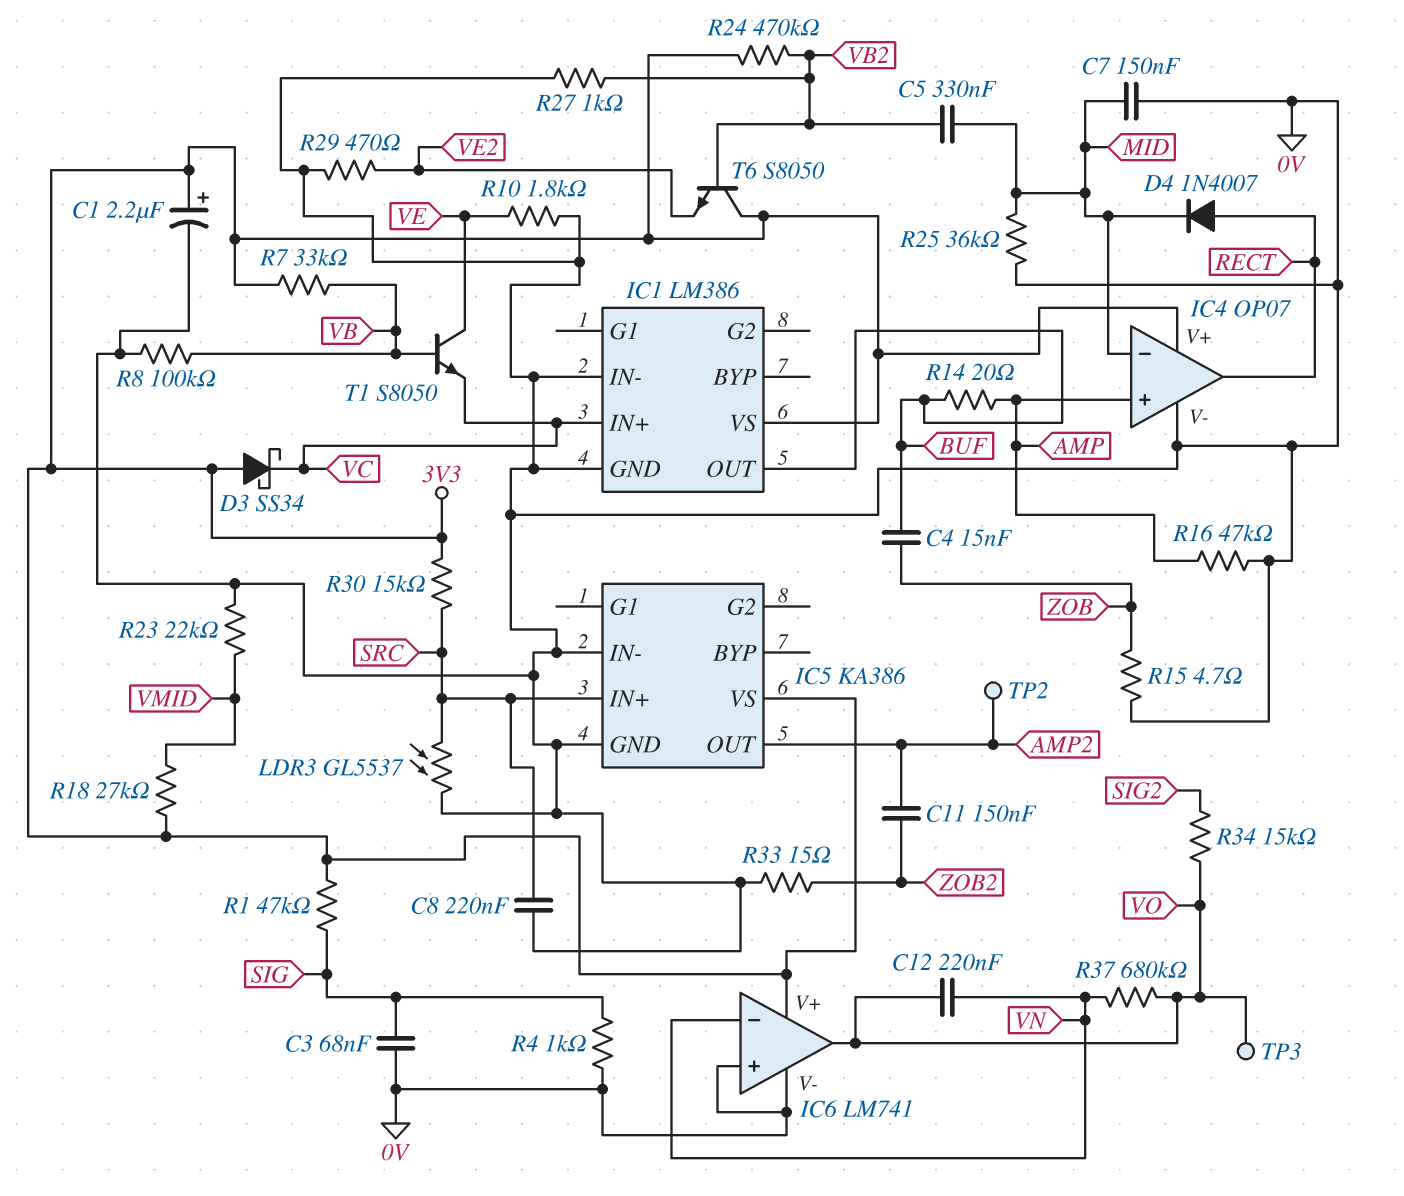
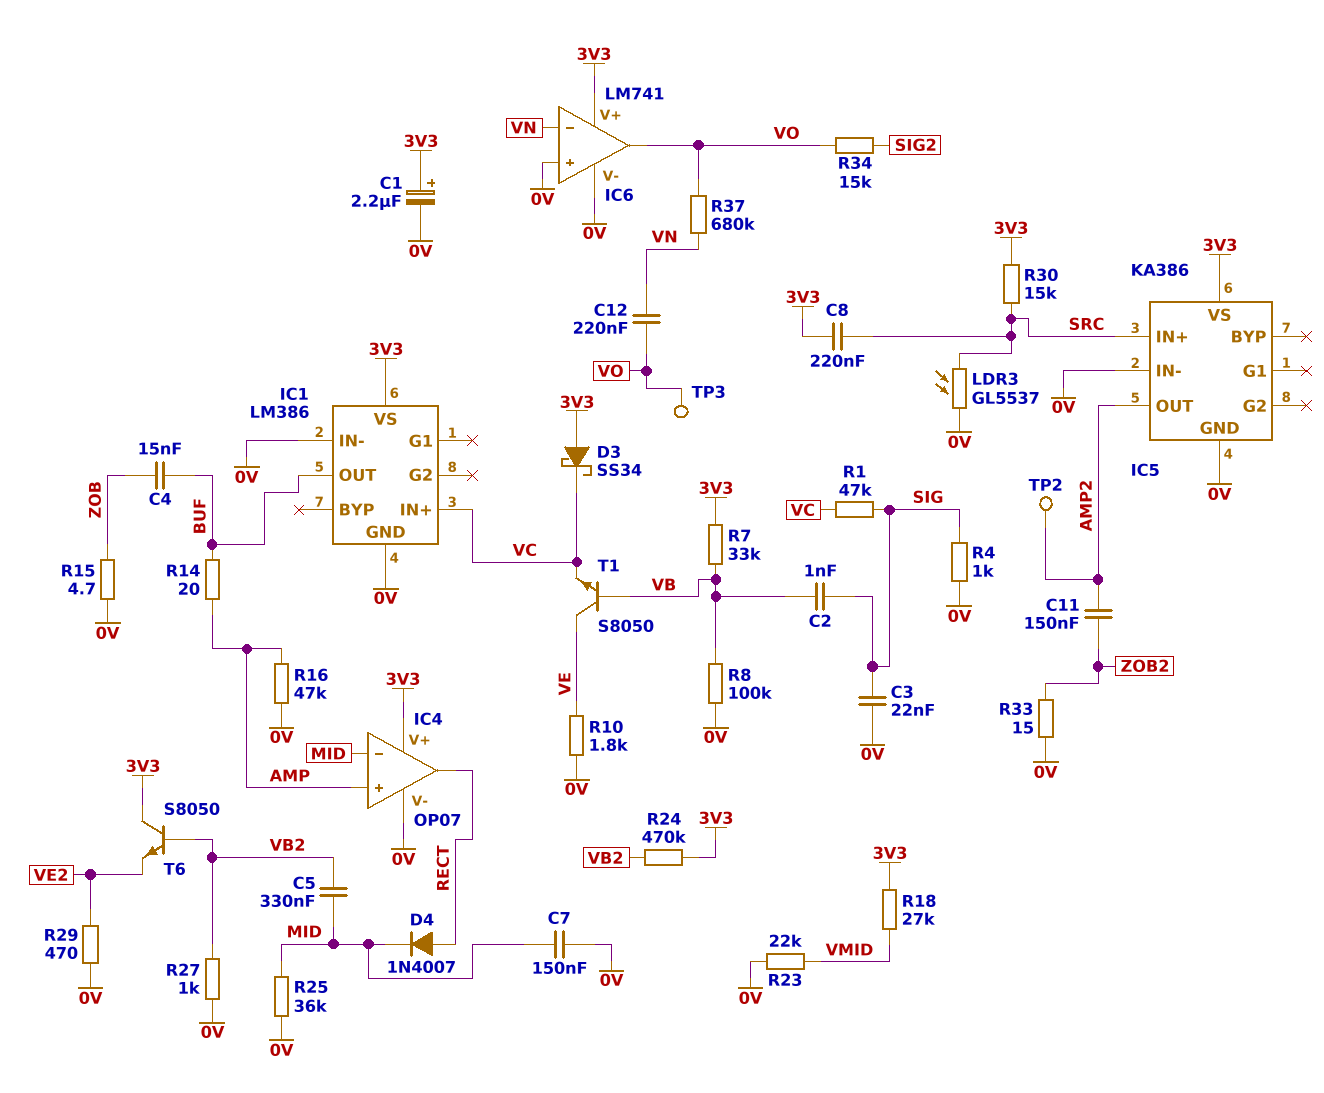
C2: none -> 1nF (SIG, VB)
C3: 68nF (0V, SIG) -> 22nF (0V, SIG)
C8: 220nF (0V, SRC) -> 220nF (3V3, SRC)
R1: 47k (3V3, SIG) -> 47k (SIG, VC)

